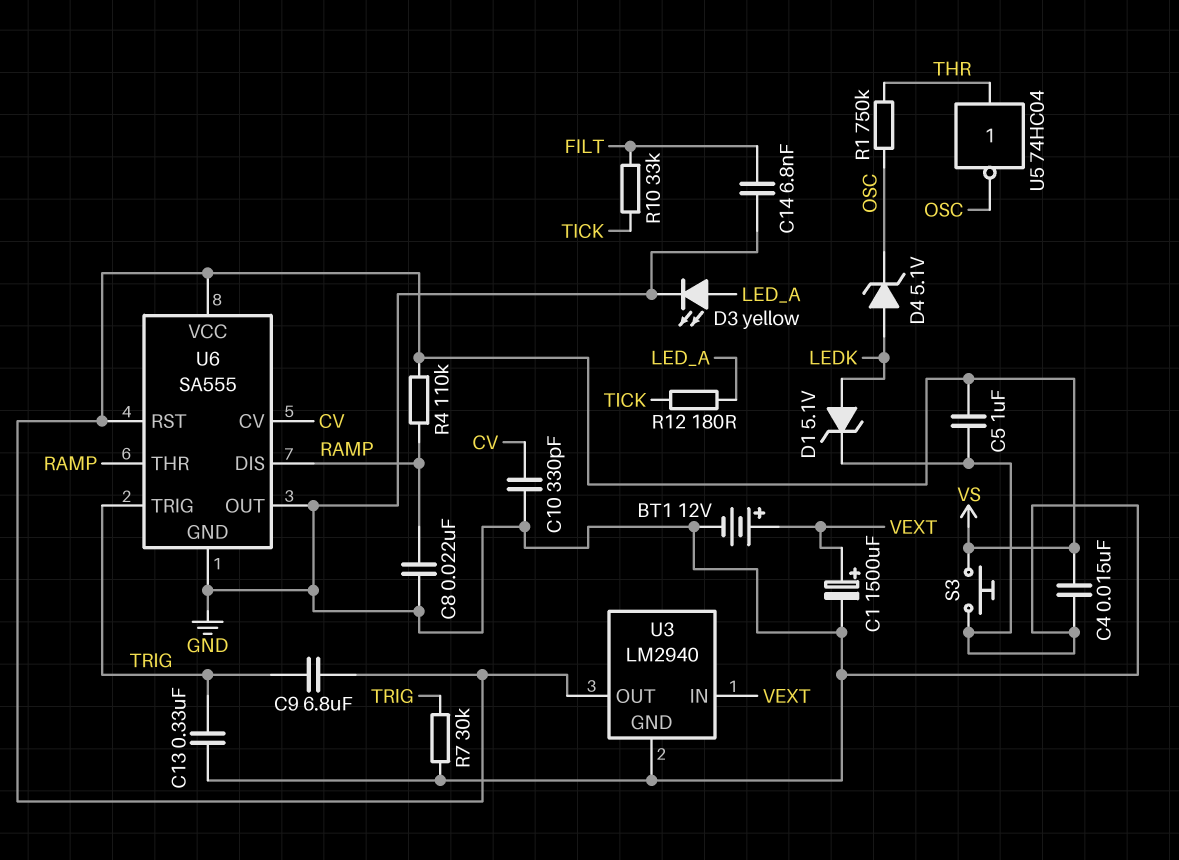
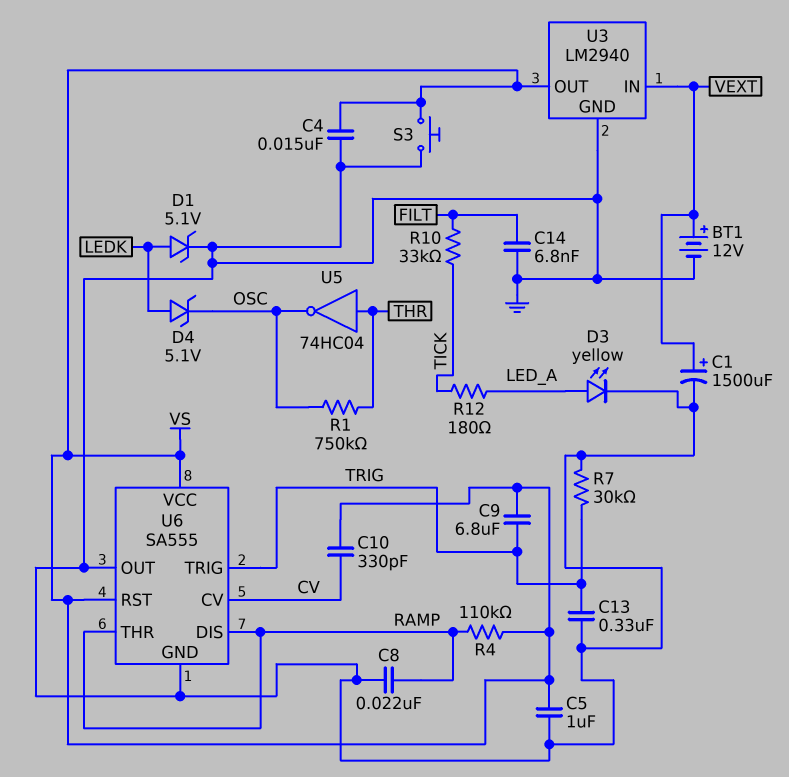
C10: 330pF (CV, GND) -> 330pF (CV, VS)

